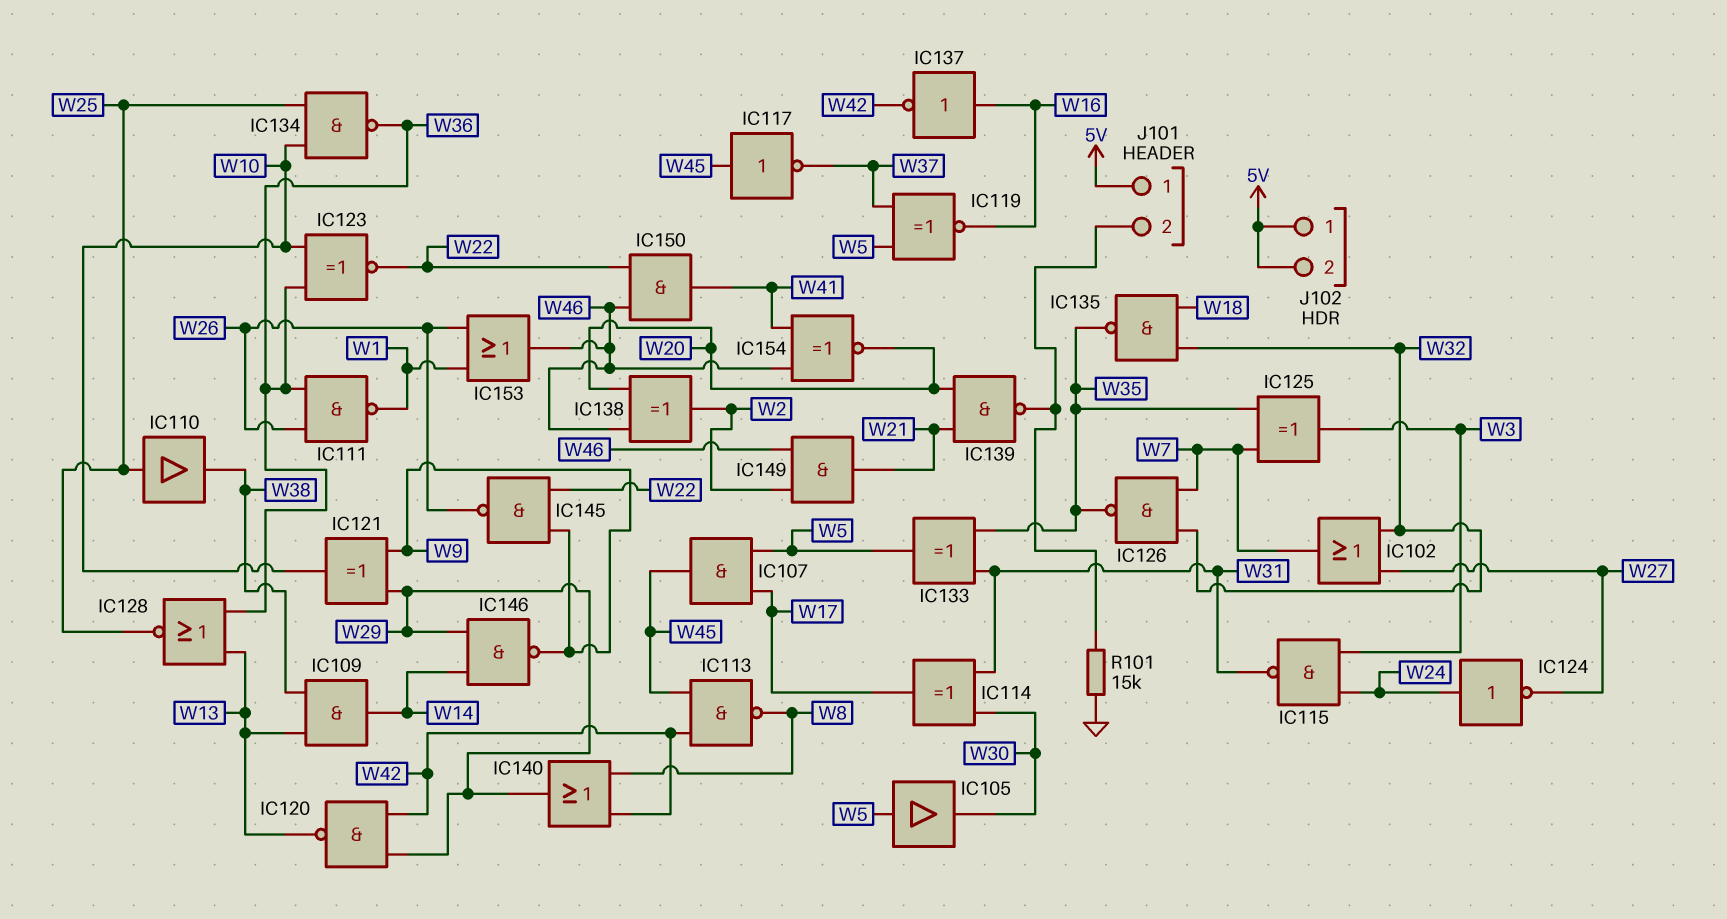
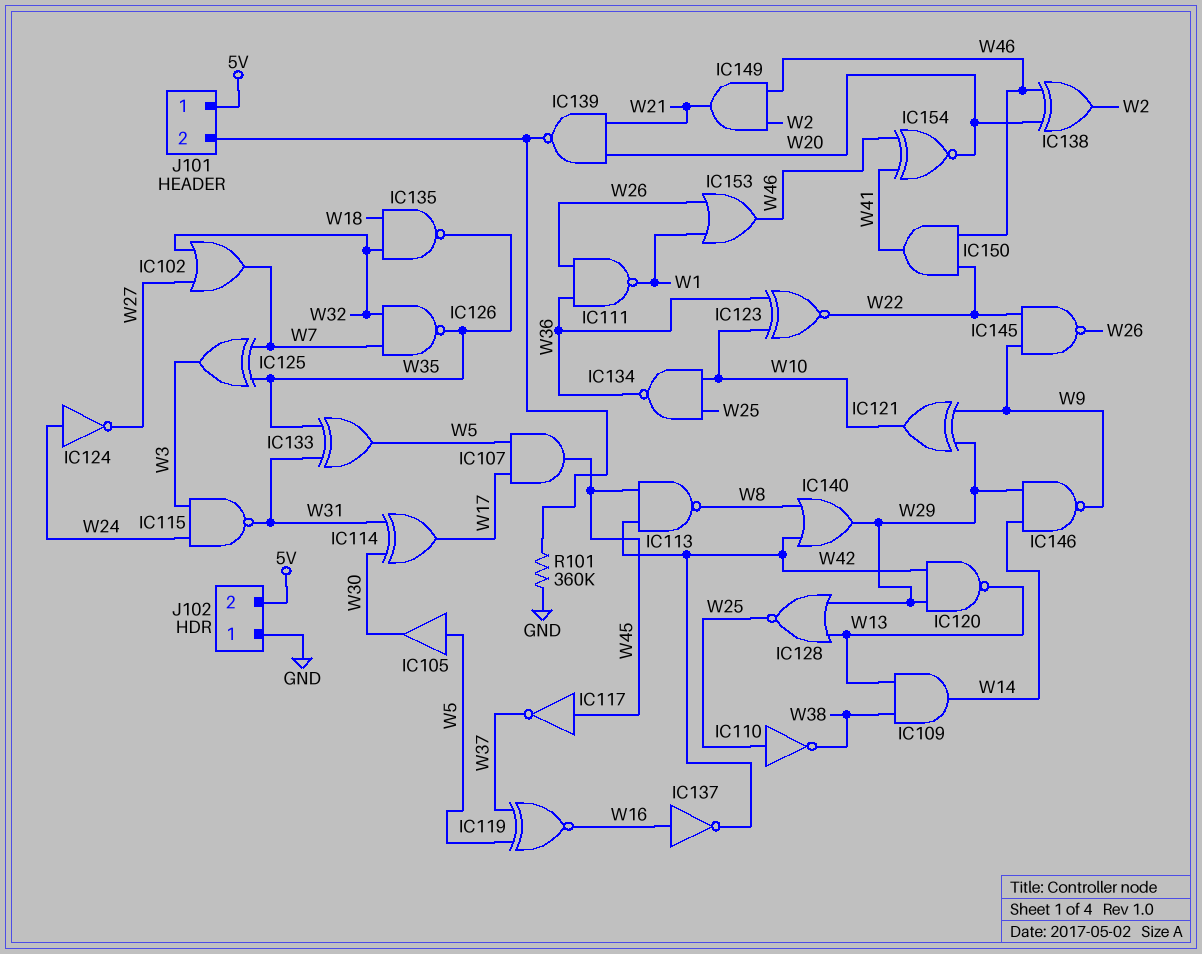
IC110: buffer (in W25, out W38) -> NOT (in W25, out W38)
IC128: NOR (in W13, in W36, out W25) -> NOR (in W13, in W29, out W25)
J102 pin 1: 5V -> GND
R101: 15k (GND, J101/2) -> 360k (GND, J101/2)

